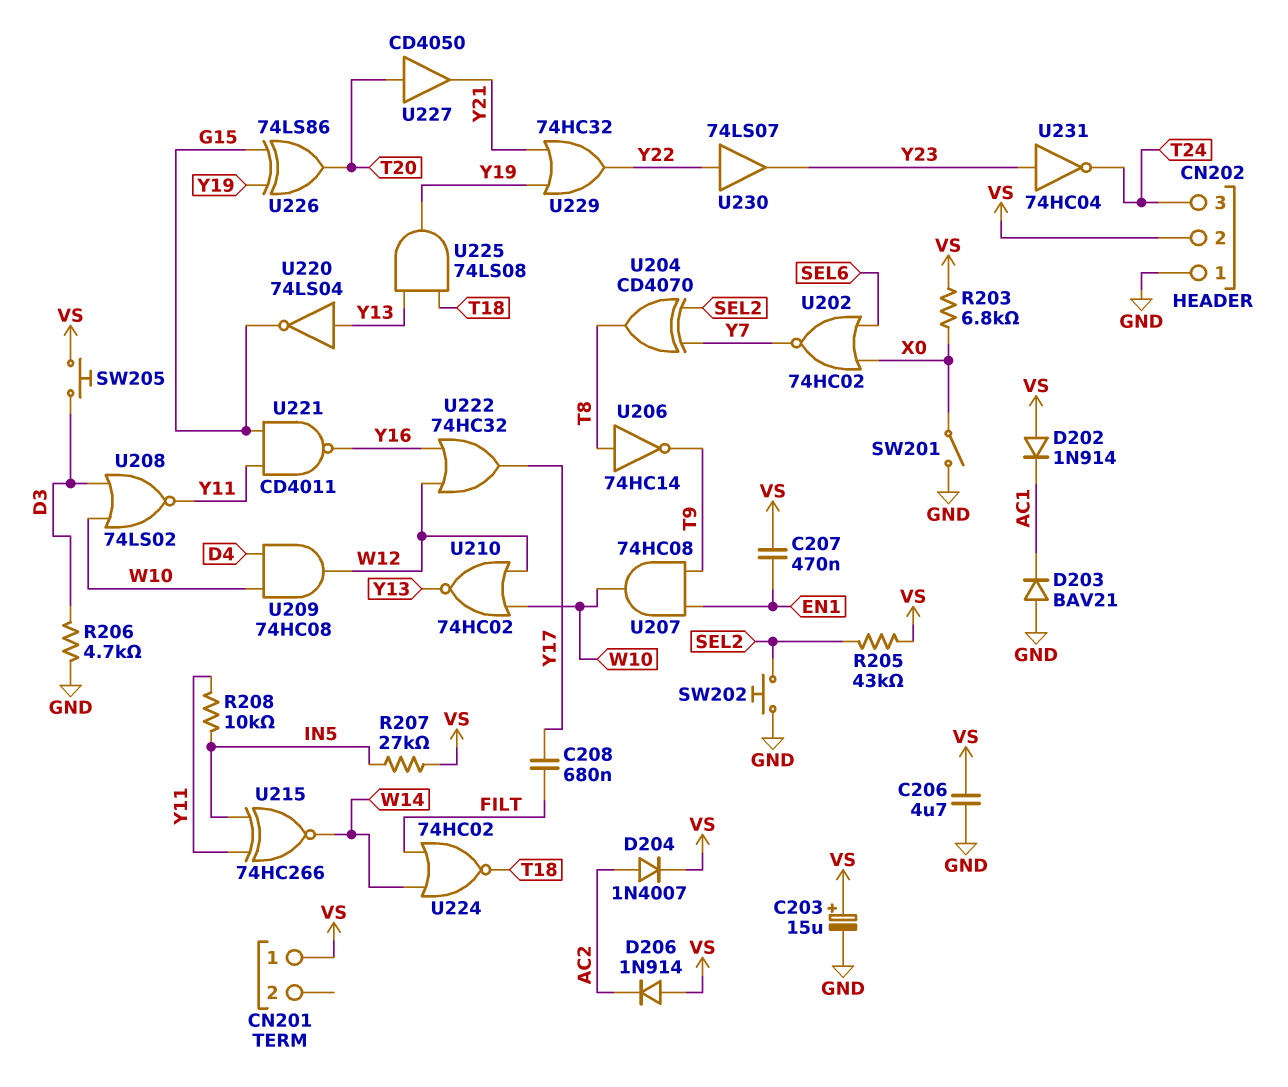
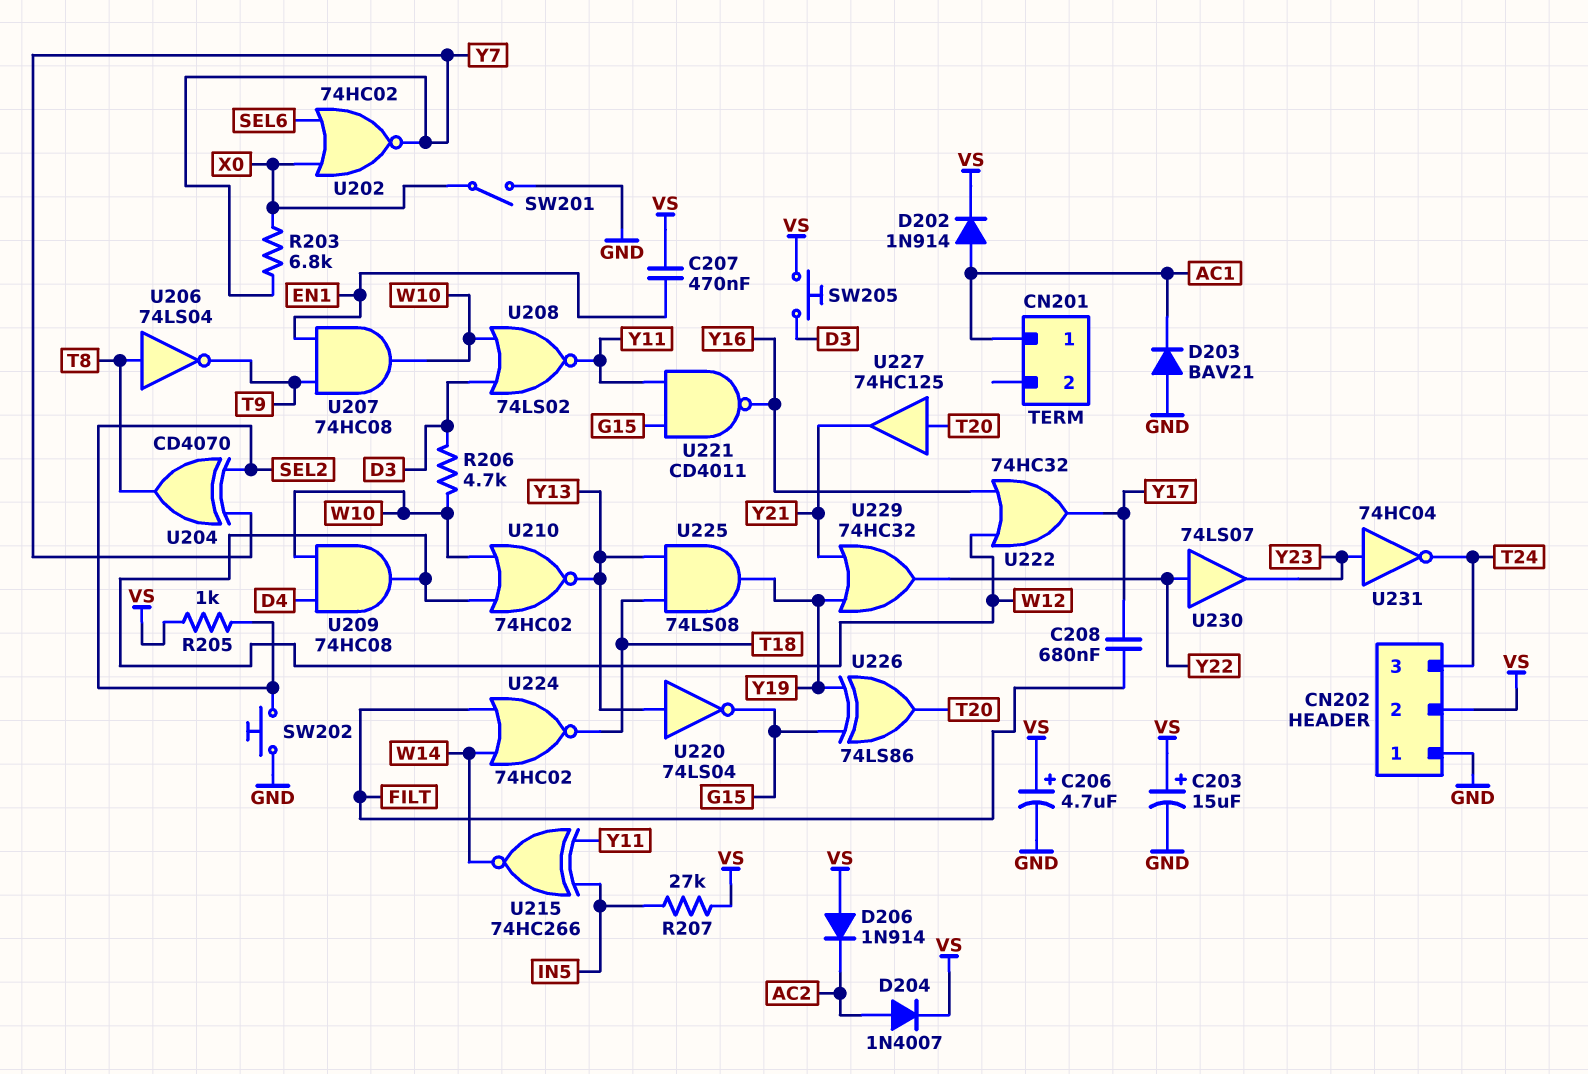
C206: 4.7uF (GND, VS) -> 4.7uF (plus VS, minus GND)
CN201 pin 1: VS -> AC1
D202: diode 1N914 (A VS, K AC1) -> diode 1N914 (A AC1, K VS)
R203: 6.8k (VS, X0) -> 6.8k (X0, Y7)
R205: 43k (SEL2, VS) -> 1k (SEL2, VS)
R206: 4.7k (D3, GND) -> 4.7k (D3, W10)
R208: 10k (IN5, Y11) -> none
U206: NOT 74HC14 (in T8, out T9) -> NOT 74LS04 (in T8, out T9)
U227: buffer CD4050 (in T20, out Y21) -> buffer 74HC125 (in T20, out Y21)

